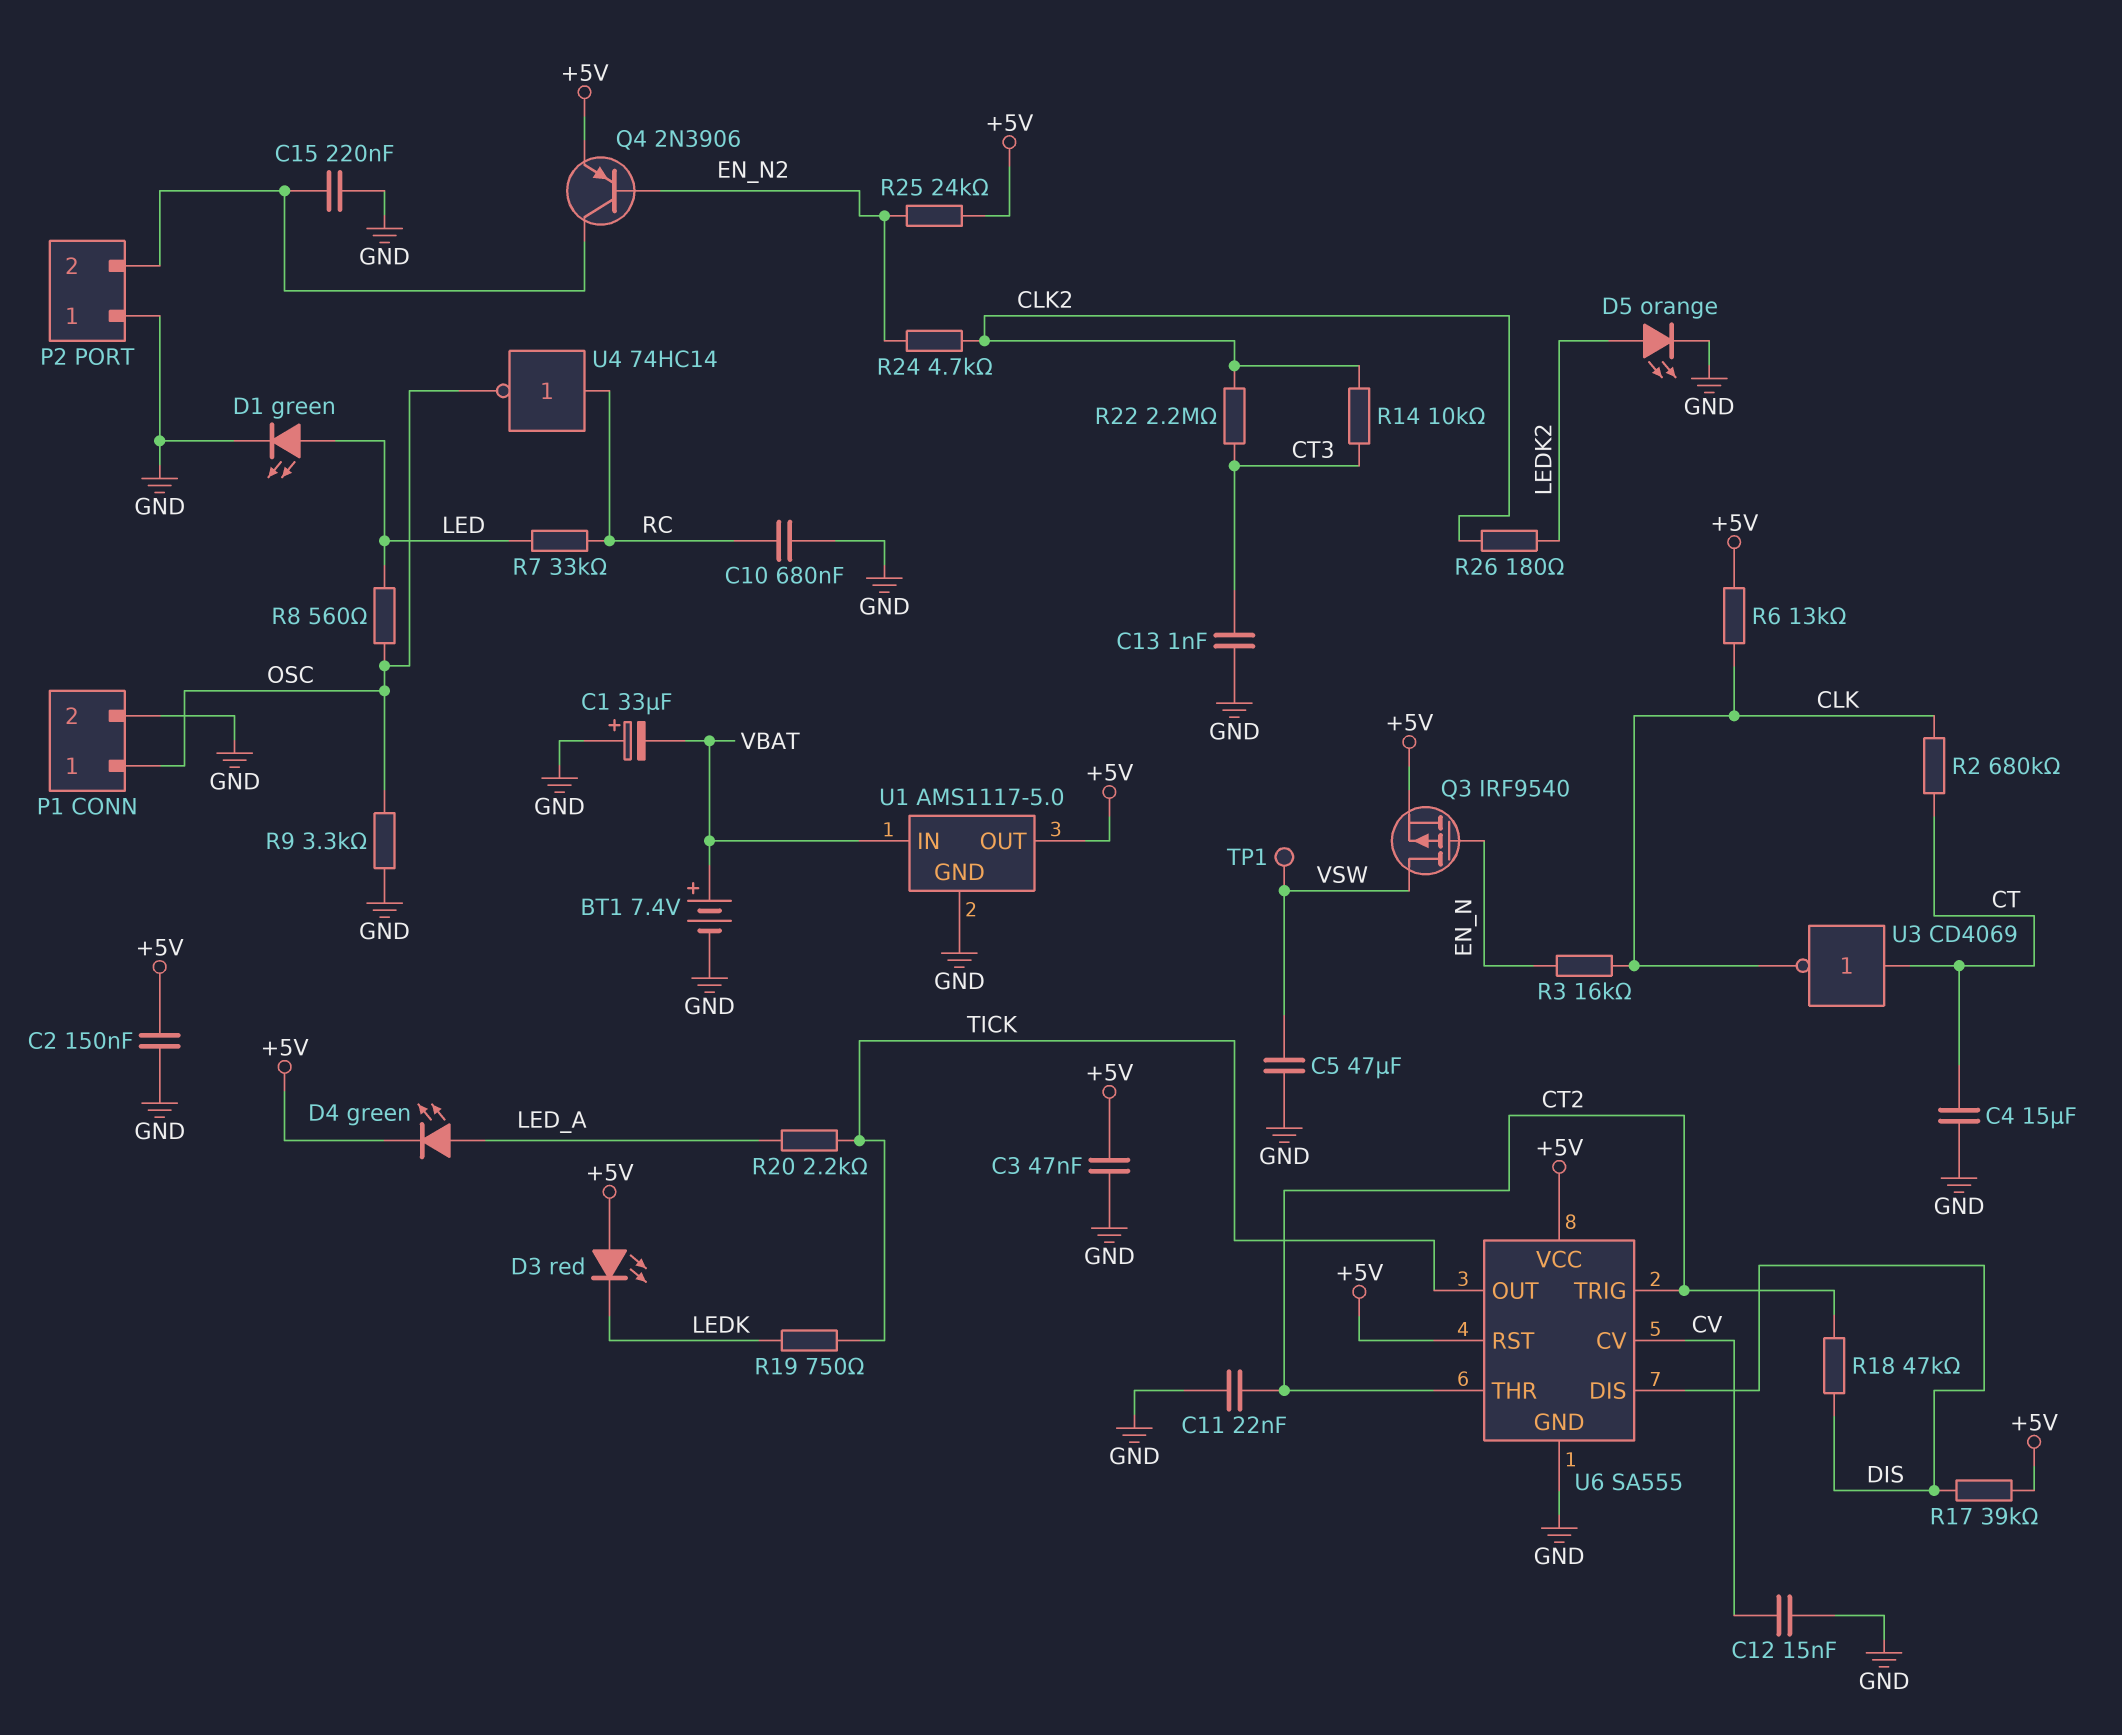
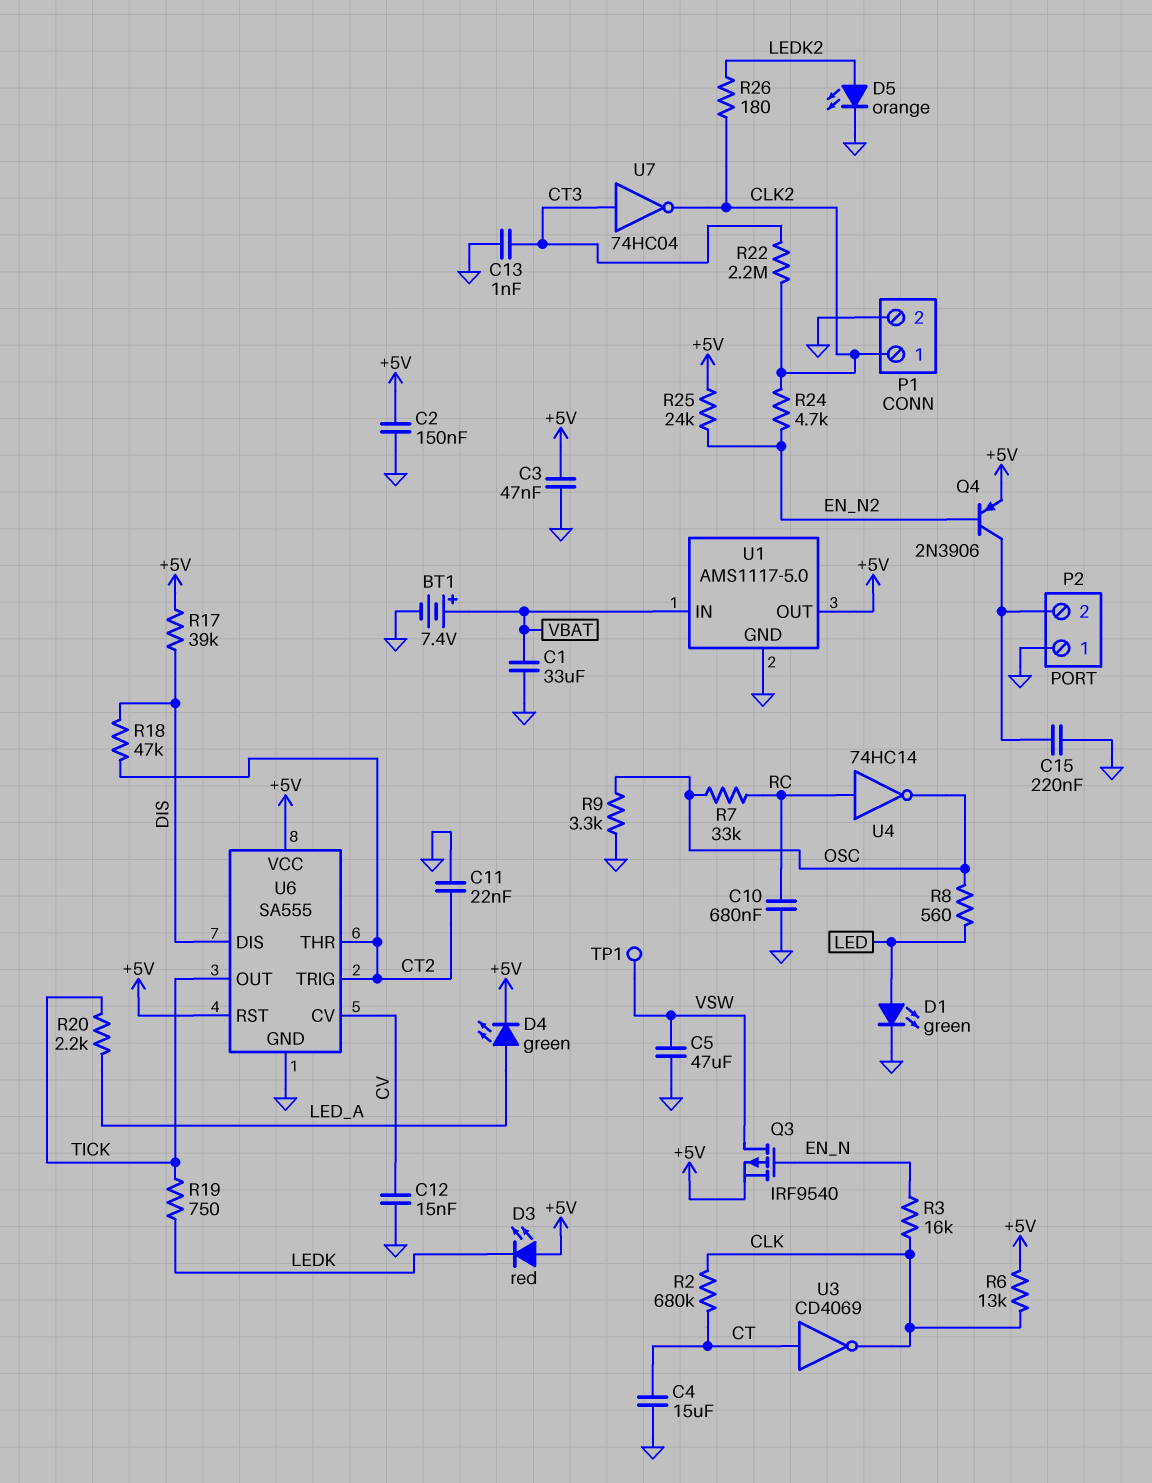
C1: 33uF (plus GND, minus VBAT) -> 33uF (GND, VBAT)
P1 pin 1: OSC -> CLK2
R7: 33k (LED, RC) -> 33k (OSC, RC)
R14: 10k (CLK2, CT3) -> none
U7: none -> NOT 74HC04 (in CT3, out CLK2)

